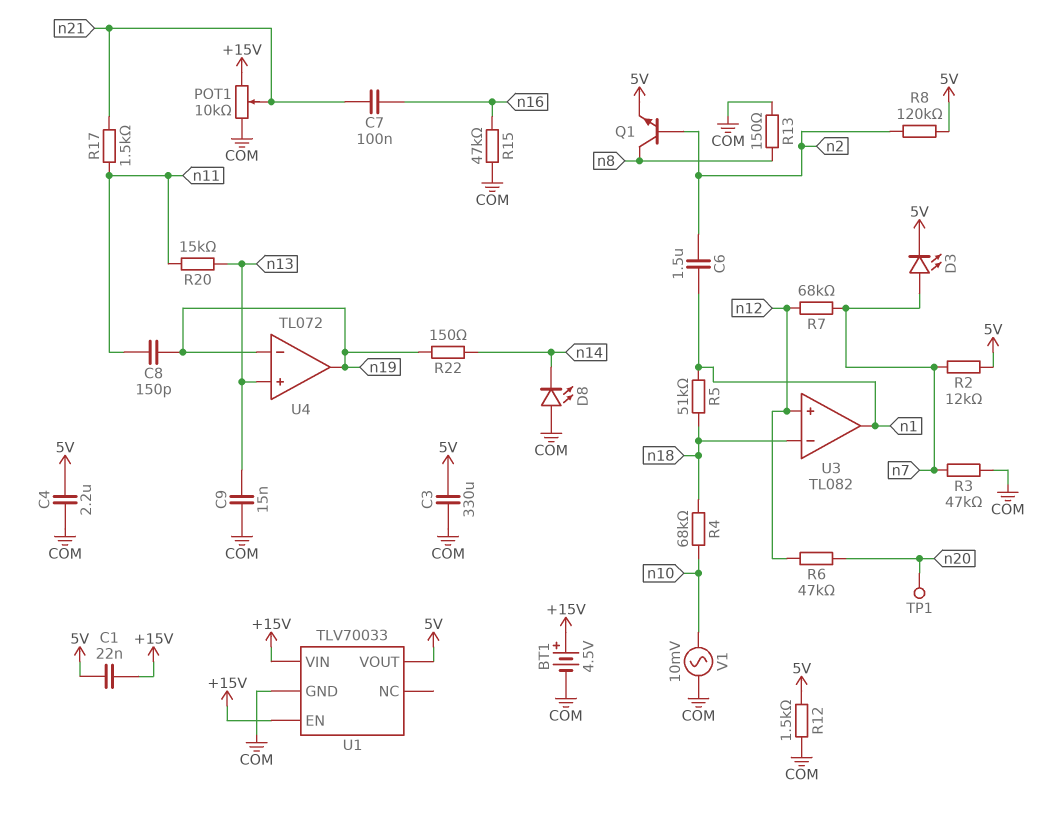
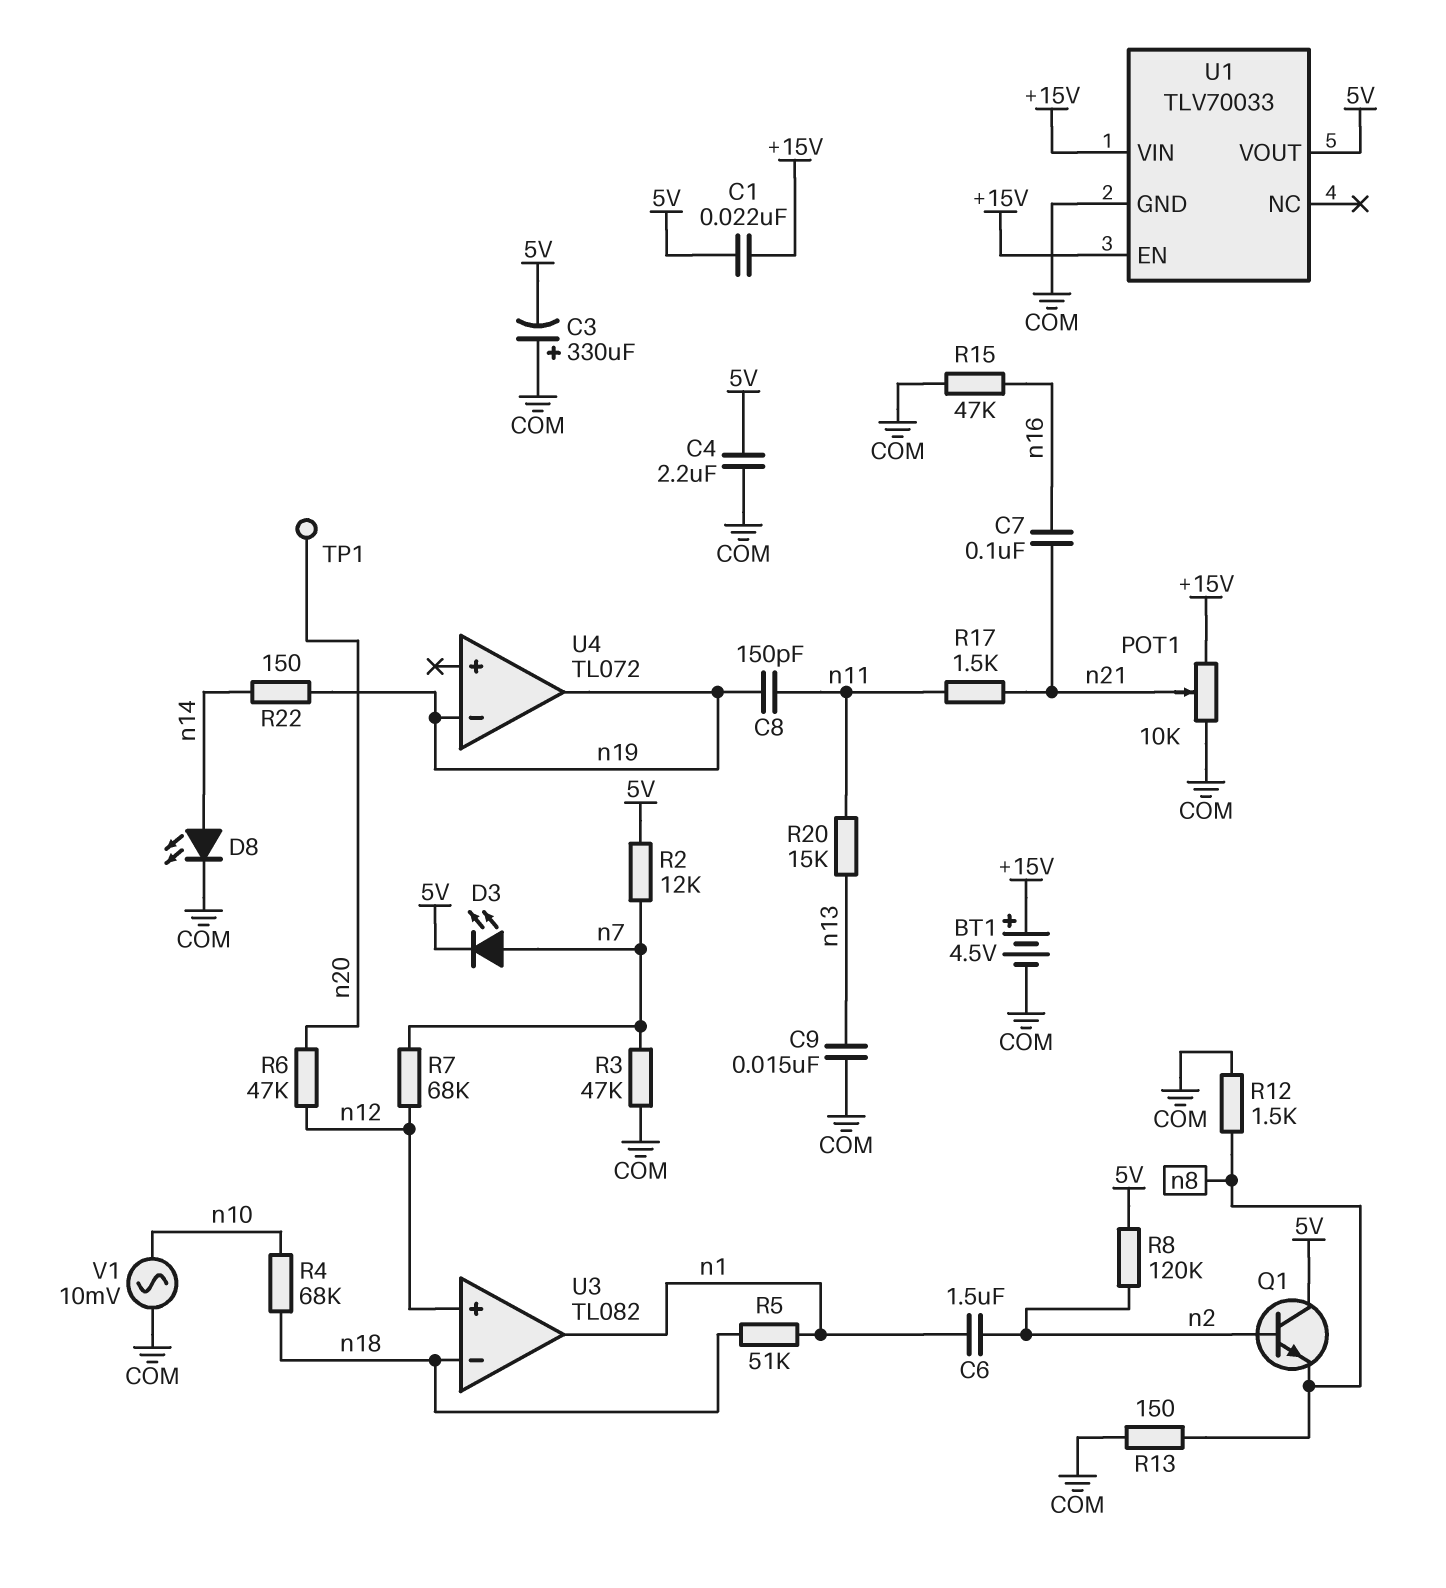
C3: 330uF (5V, COM) -> 330uF (plus COM, minus 5V)
D8: LED (A COM, K n14) -> LED (A n14, K COM)
Q1: NPN (B n2, C n8, E 5V) -> NPN (B n2, C 5V, E n8)
R12: 1.5k (5V, COM) -> 1.5k (COM, n8)
U4 pin in+: n13 -> none

